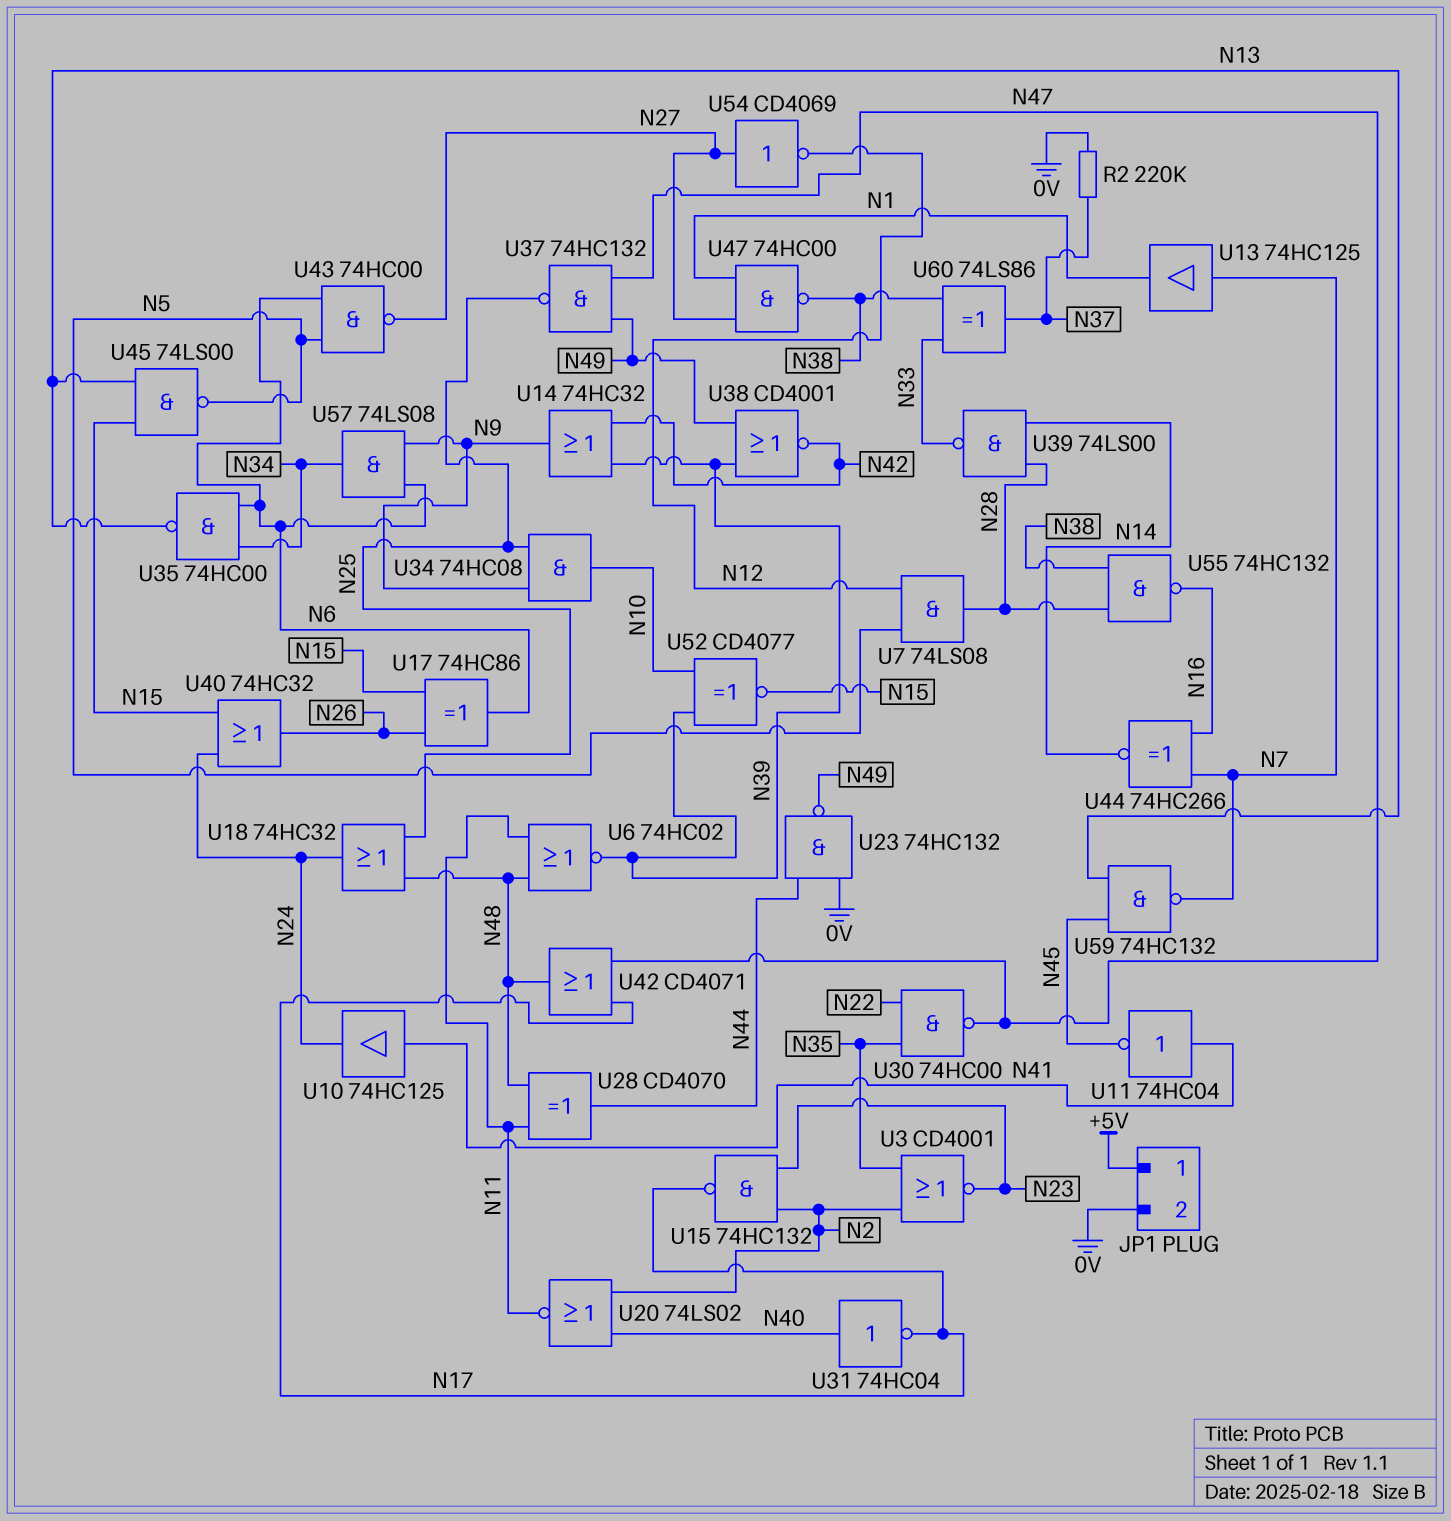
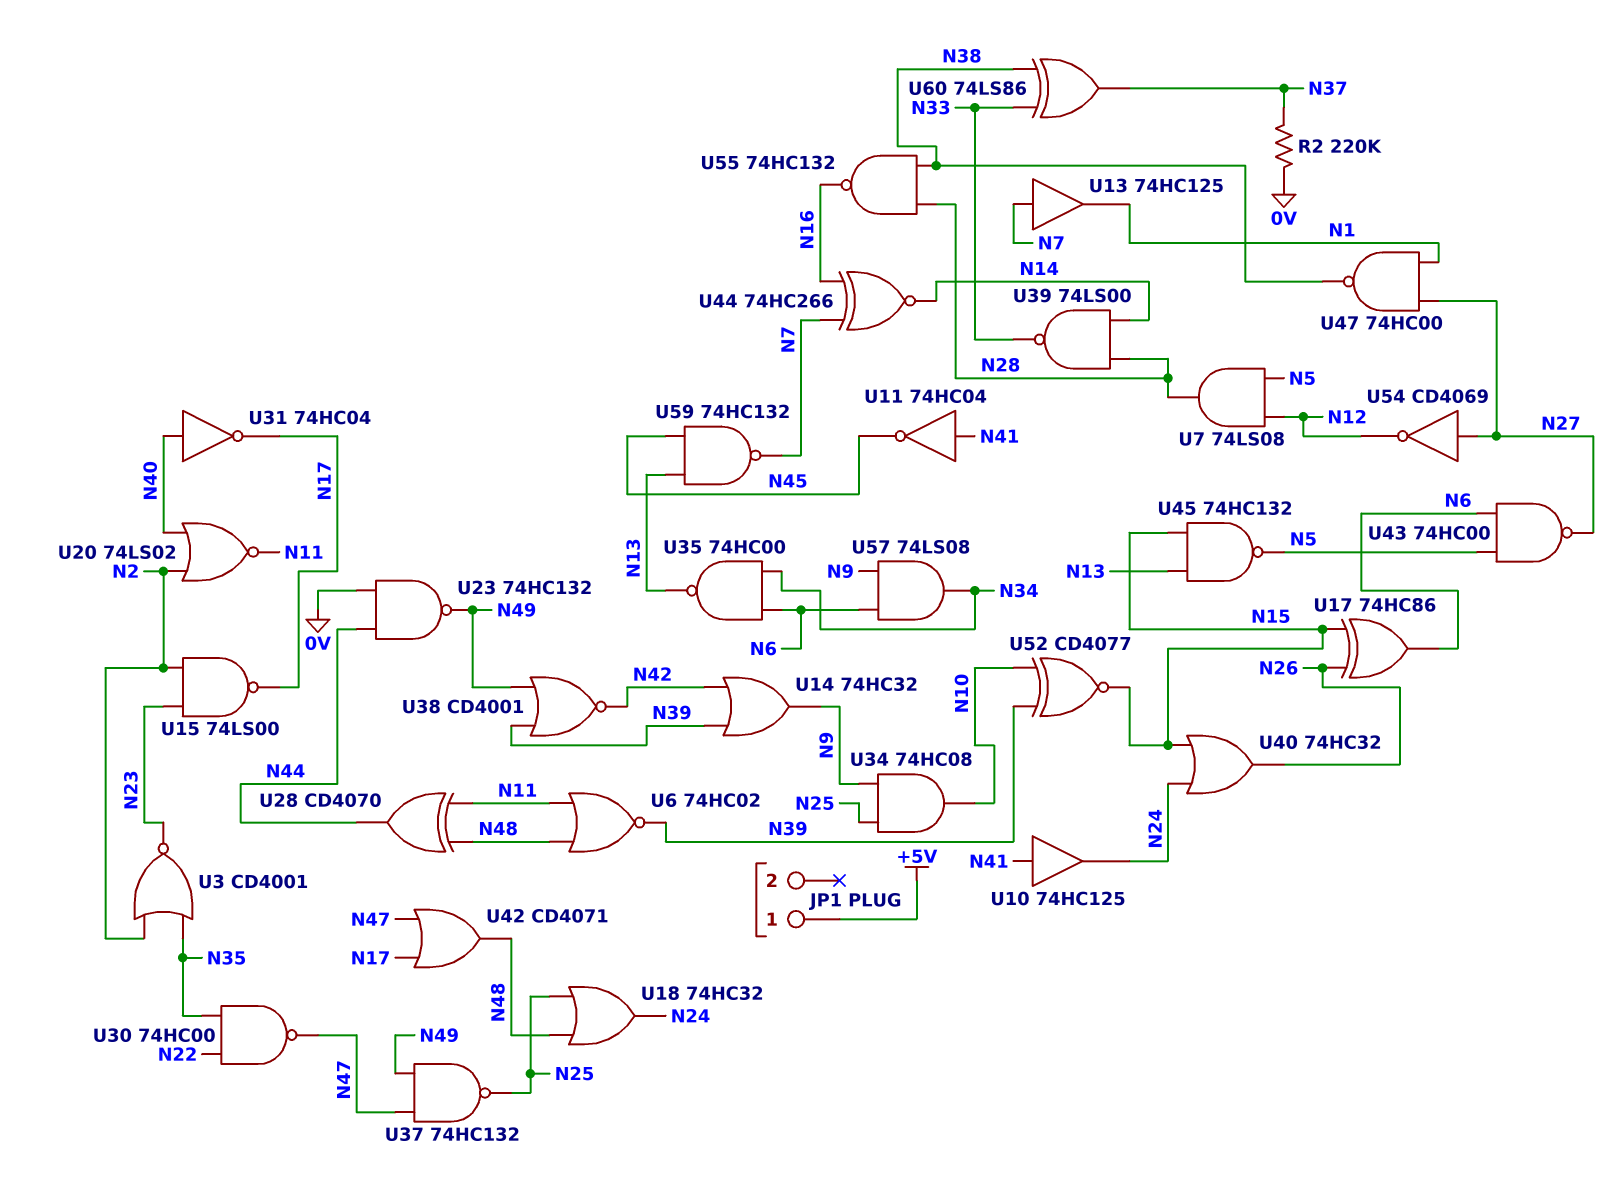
JP1 pin 2: 0V -> none
U15: NAND 74HC132 (in N2, in N23, out N17) -> NAND 74LS00 (in N2, in N23, out N17)
U45: NAND 74LS00 (in N13, in N15, out N5) -> NAND 74HC132 (in N13, in N15, out N5)

